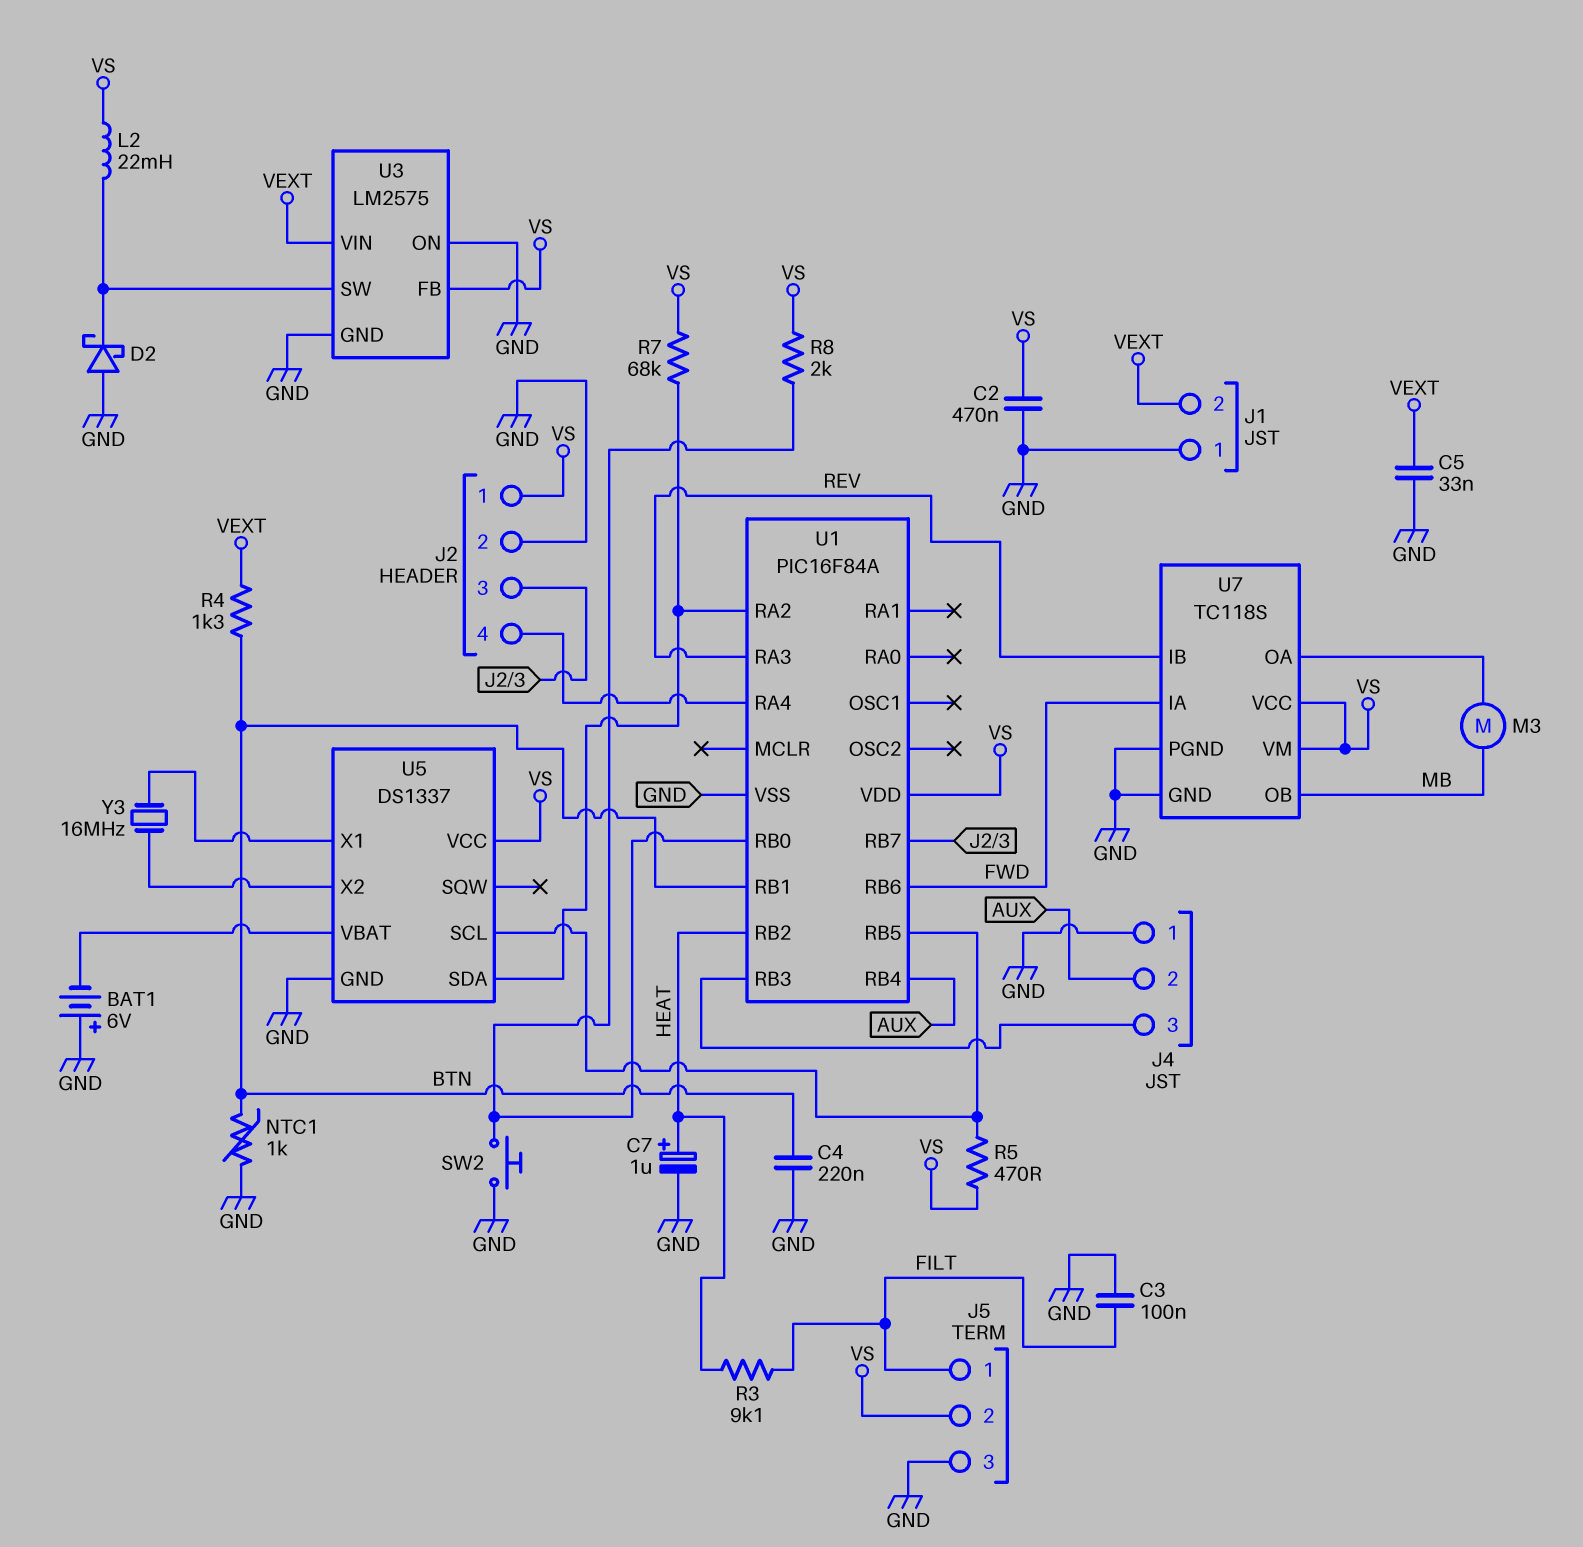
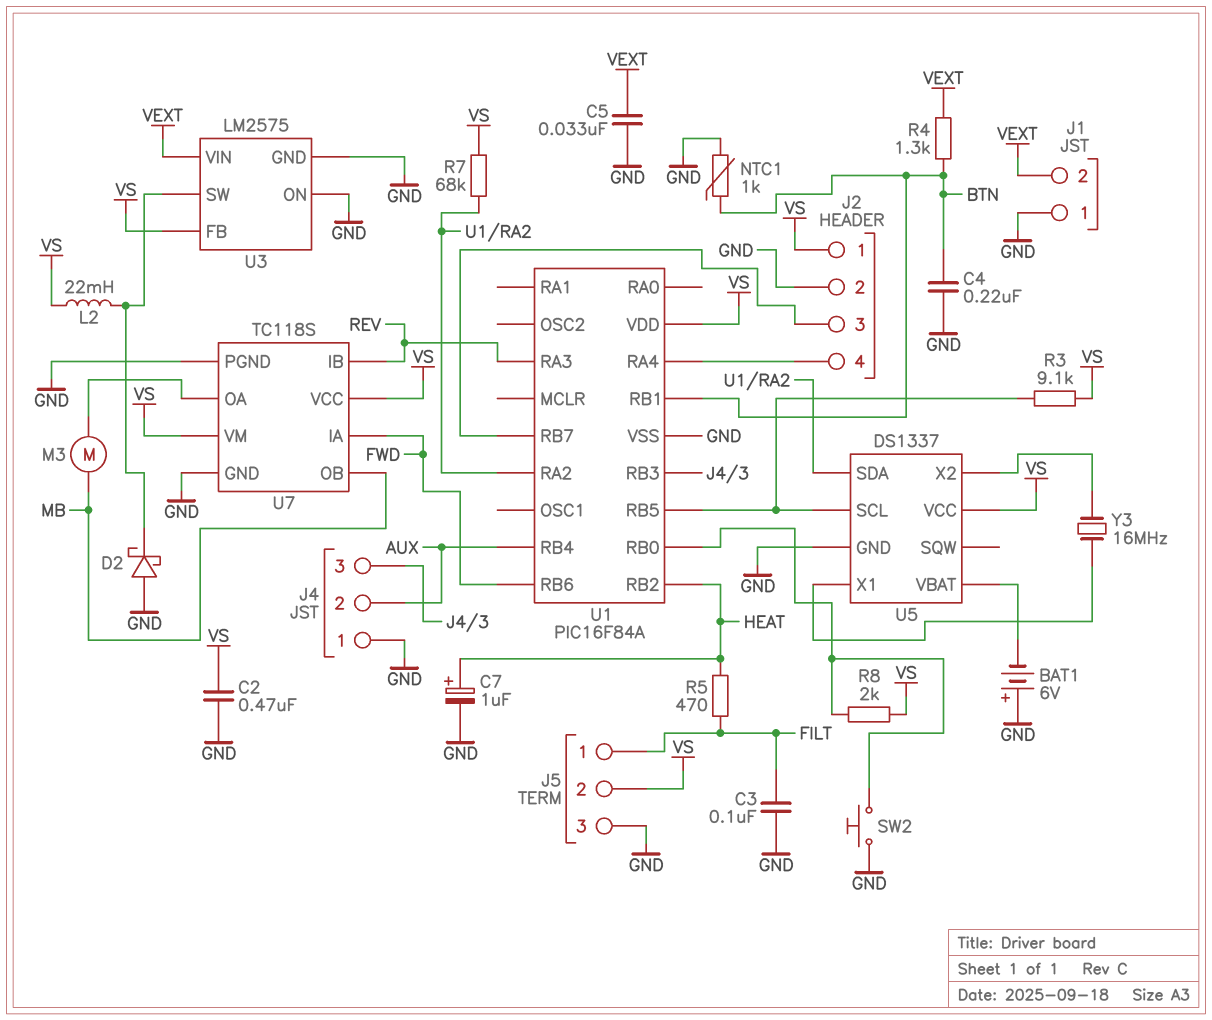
R3: 9.1k (FILT, HEAT) -> 9.1k (U1/RB5, VS)
R5: 470 (U1/RB5, VS) -> 470 (FILT, HEAT)

